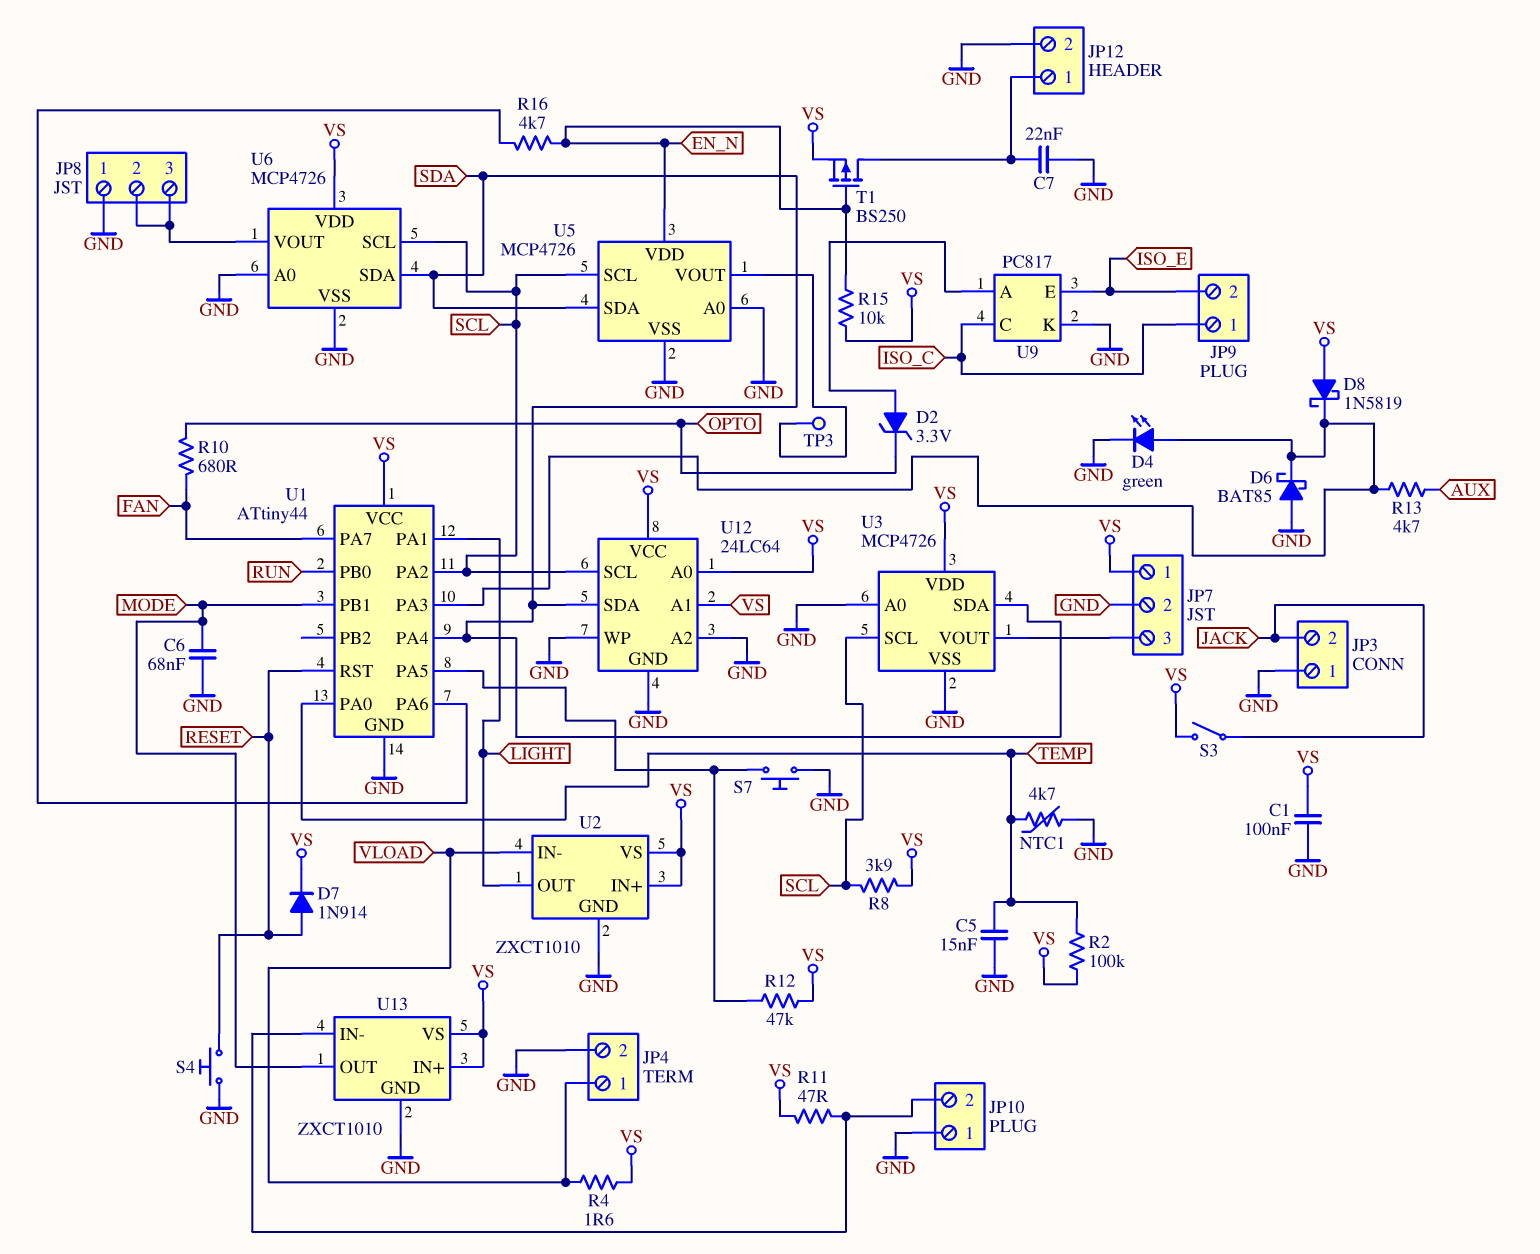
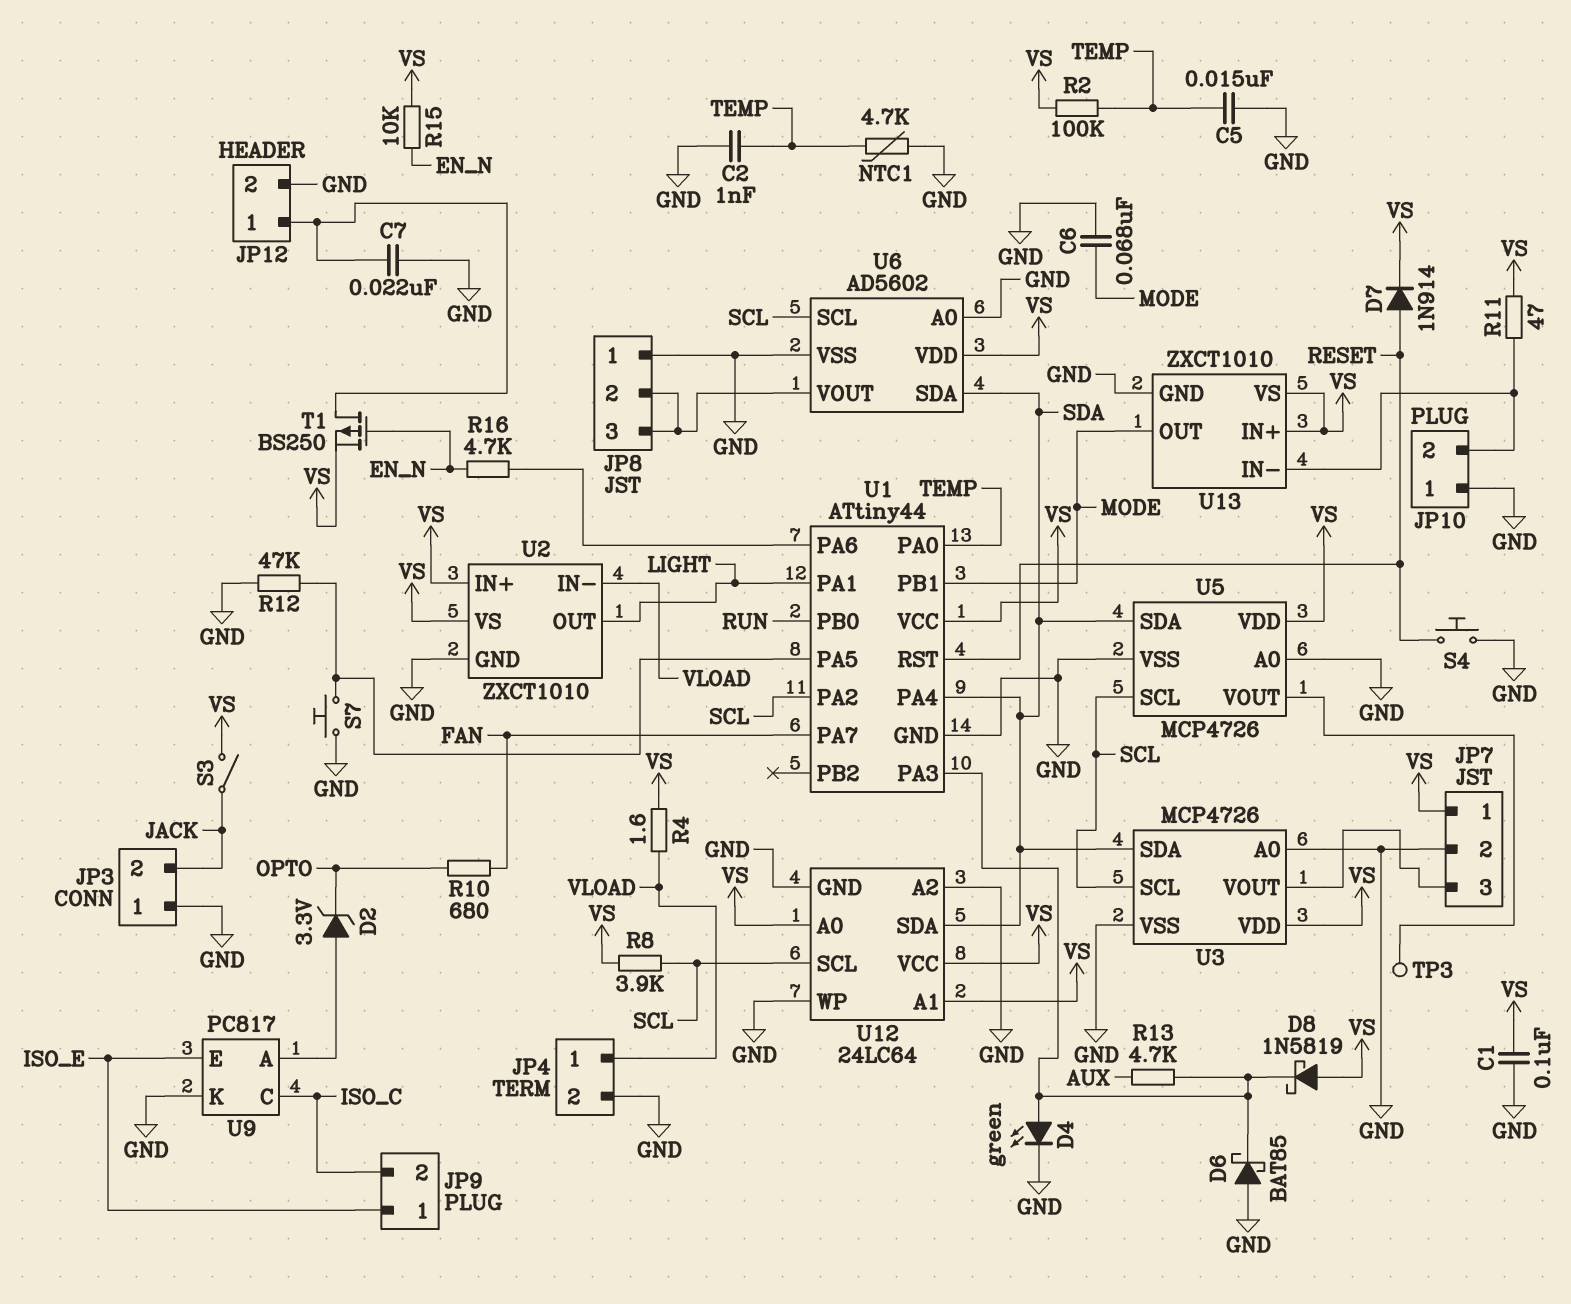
C2: none -> 1nF (GND, TEMP)
JP9 pin 1: ISO_C -> ISO_E
JP9 pin 2: ISO_E -> ISO_C
R12: 47k (U1/PA5, VS) -> 47k (GND, U1/PA5)
U5 pin VDD: EN_N -> VS
U6: MCP4726 -> AD5602

